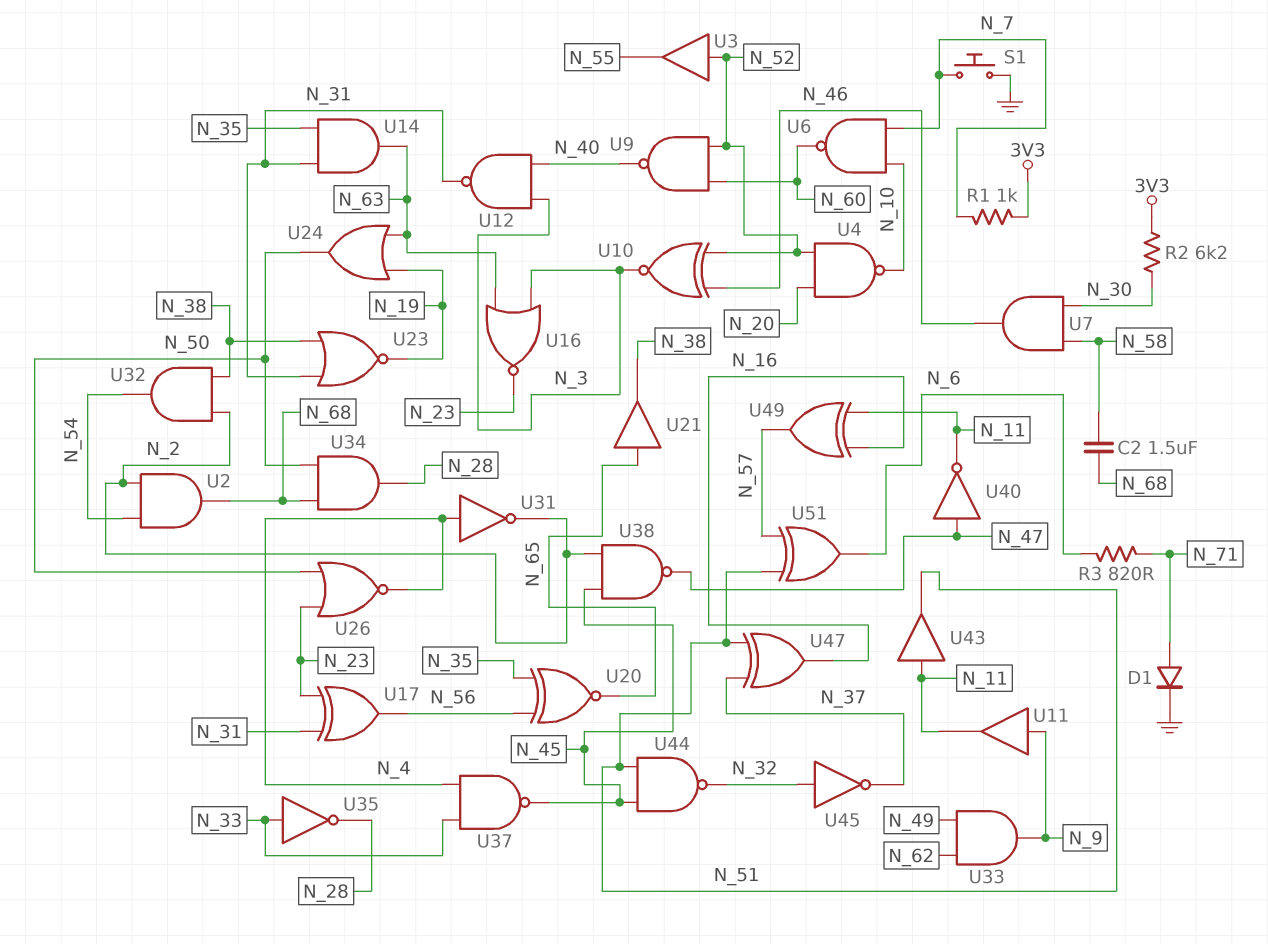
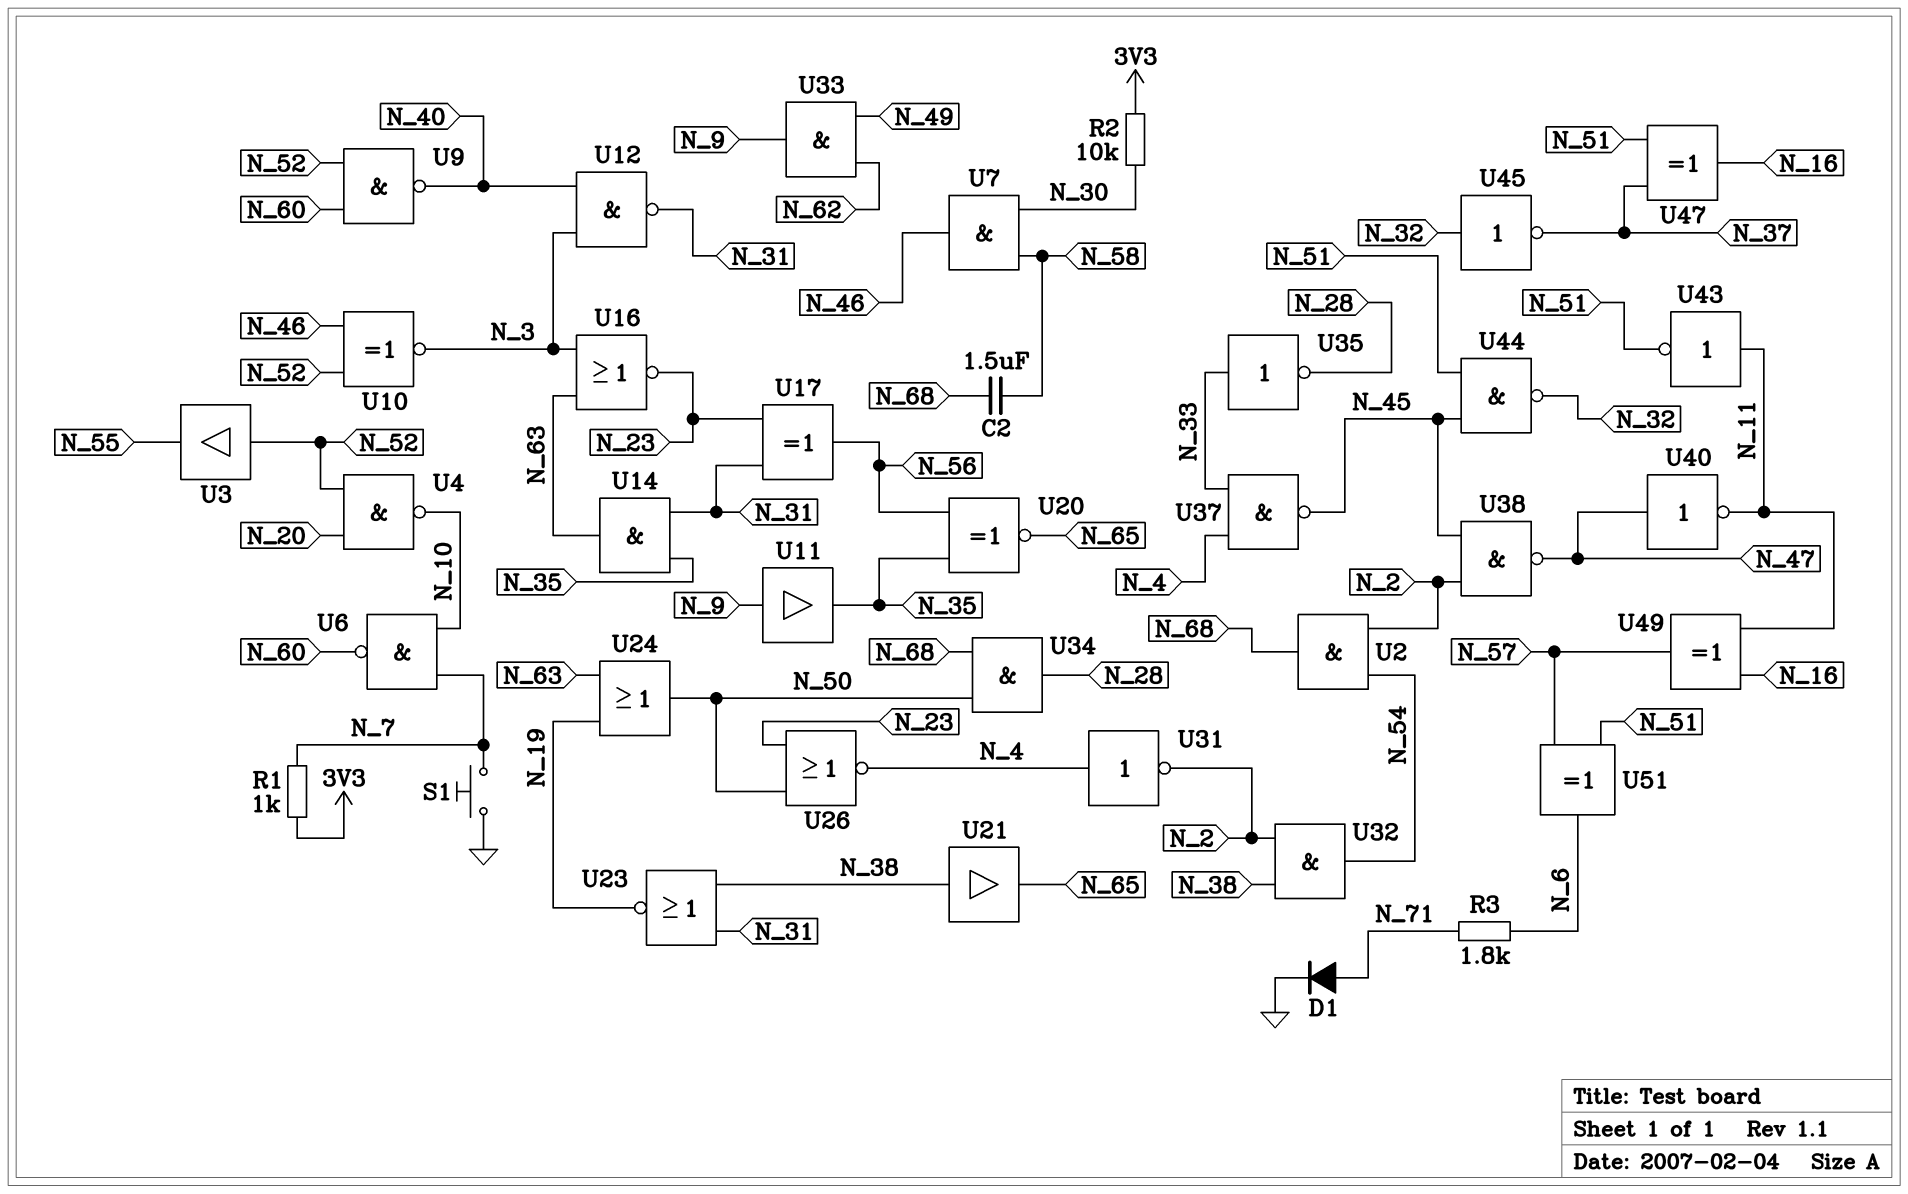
R2: 6.2k (3V3, N_30) -> 10k (3V3, N_30)
R3: 820 (N_6, N_71) -> 1.8k (N_6, N_71)
U11: buffer (in N_9, out N_11) -> buffer (in N_9, out N_35)
U21: buffer (in N_65, out N_38) -> buffer (in N_38, out N_65)
U43: buffer (in N_11, out N_51) -> NOT (in N_11, out N_51)

